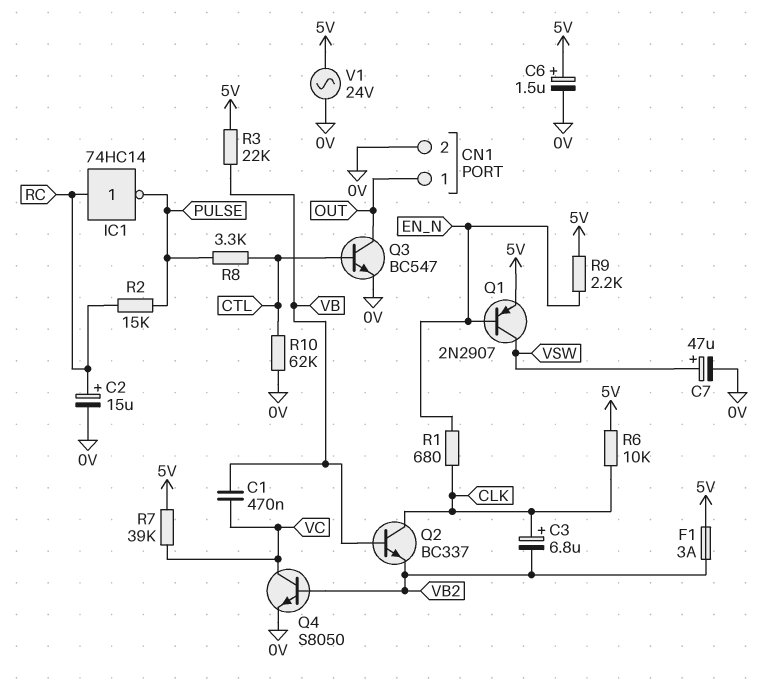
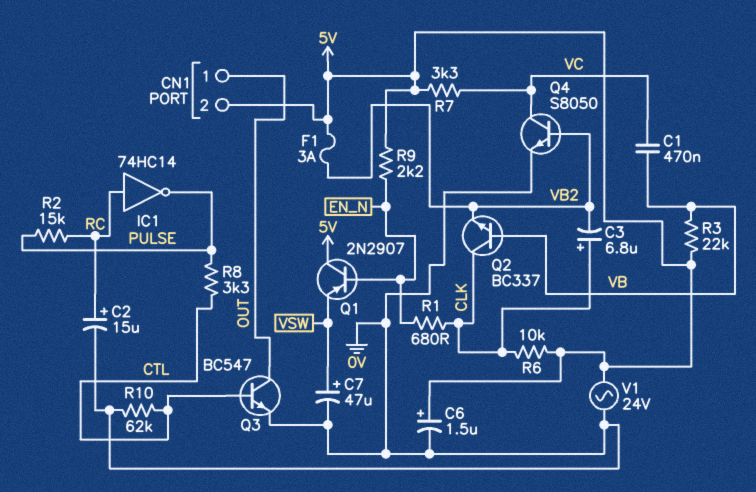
CN1 pin 2: 0V -> 5V
Q1: PNP 2N2907 (B EN_N, C VSW, E 5V) -> PNP 2N2907 (B EN_N, C 5V, E VSW)
R7: 39k (5V, VC) -> 3.3k (5V, VC)

